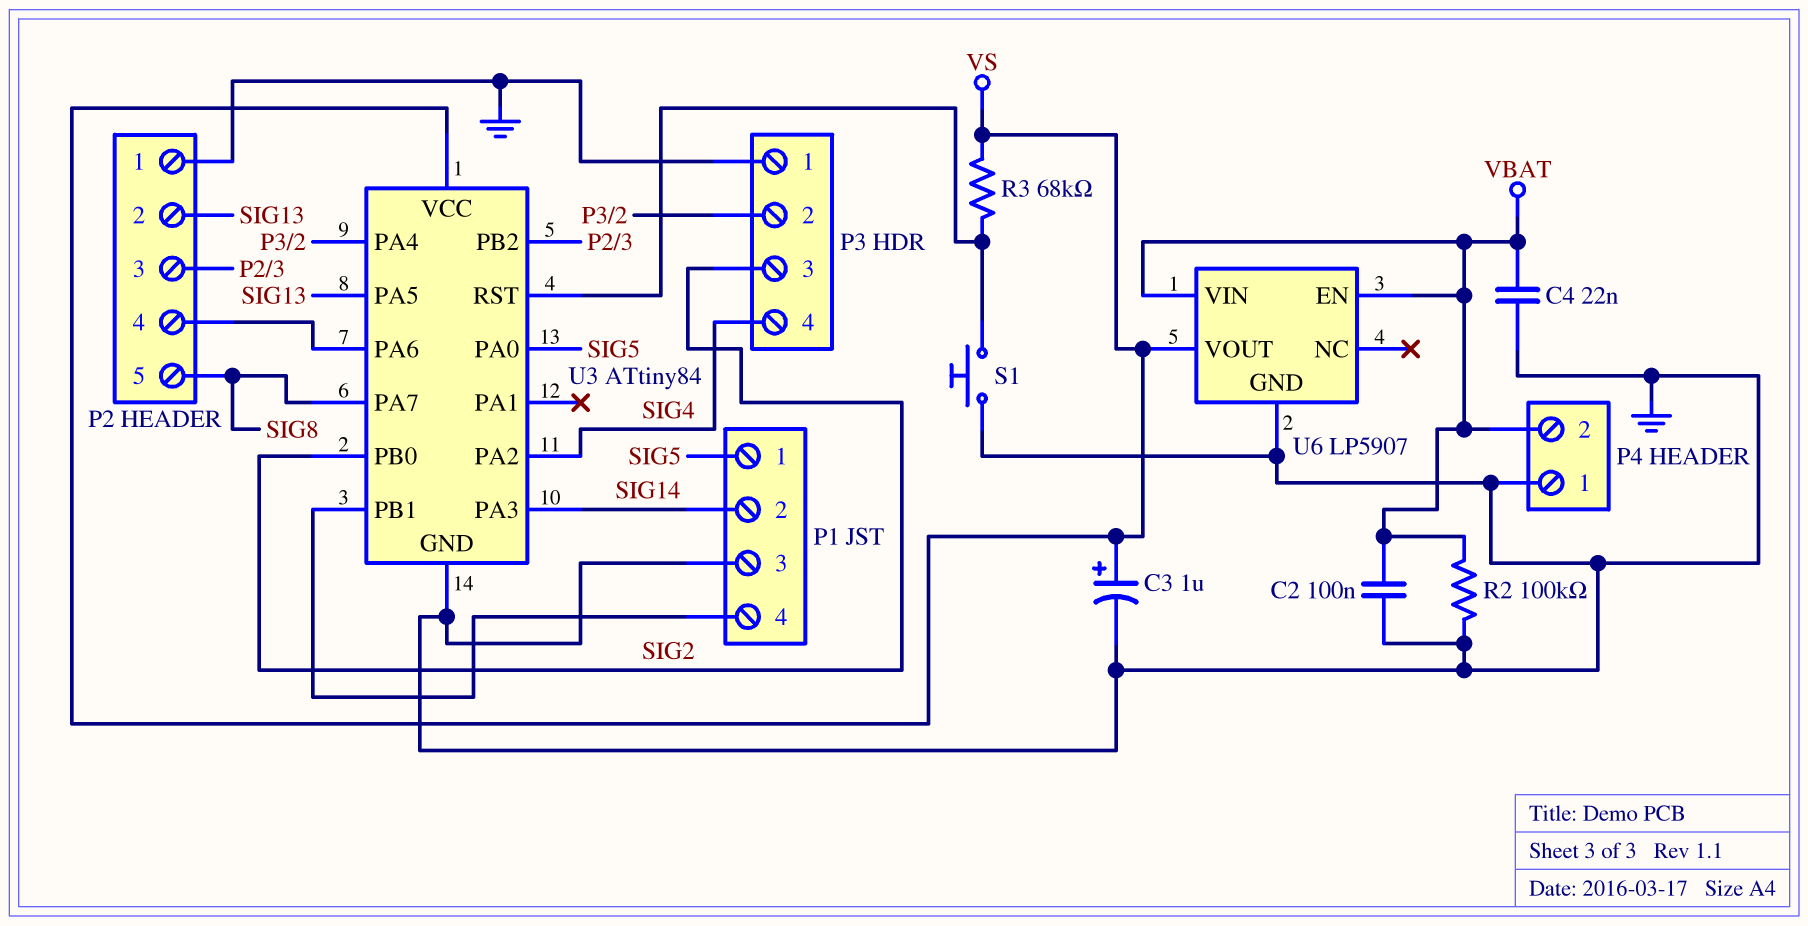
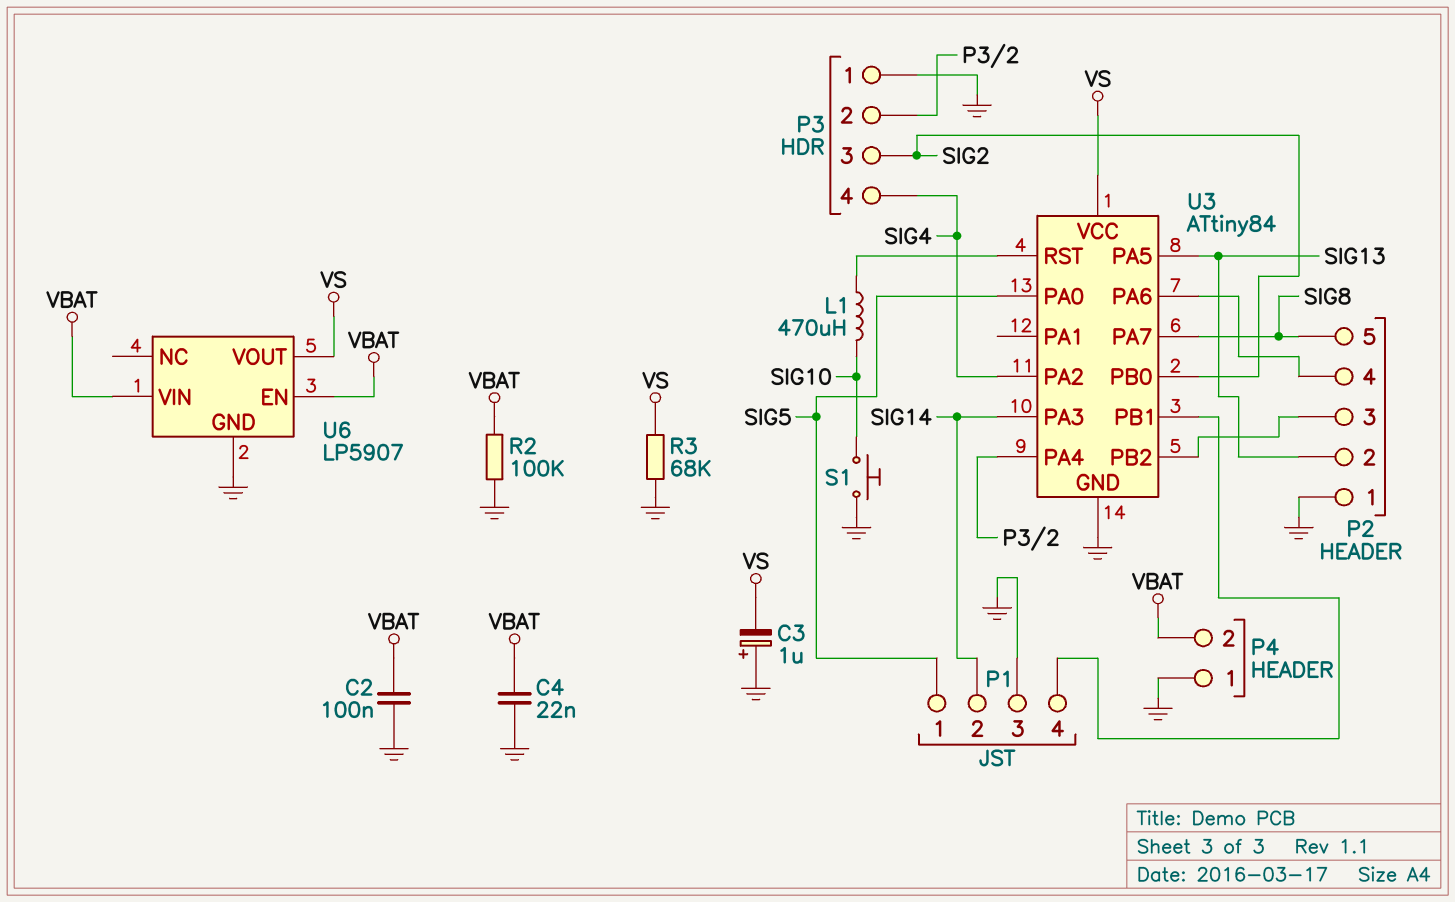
C3: 1uF (plus VS, minus GND) -> 1uF (plus GND, minus VS)
L1: none -> 470uH (SIG10, U3/RST)
R3: 68k (U3/RST, VS) -> 68k (GND, VS)
S1: button (GND, U3/RST) -> button (GND, SIG10)

